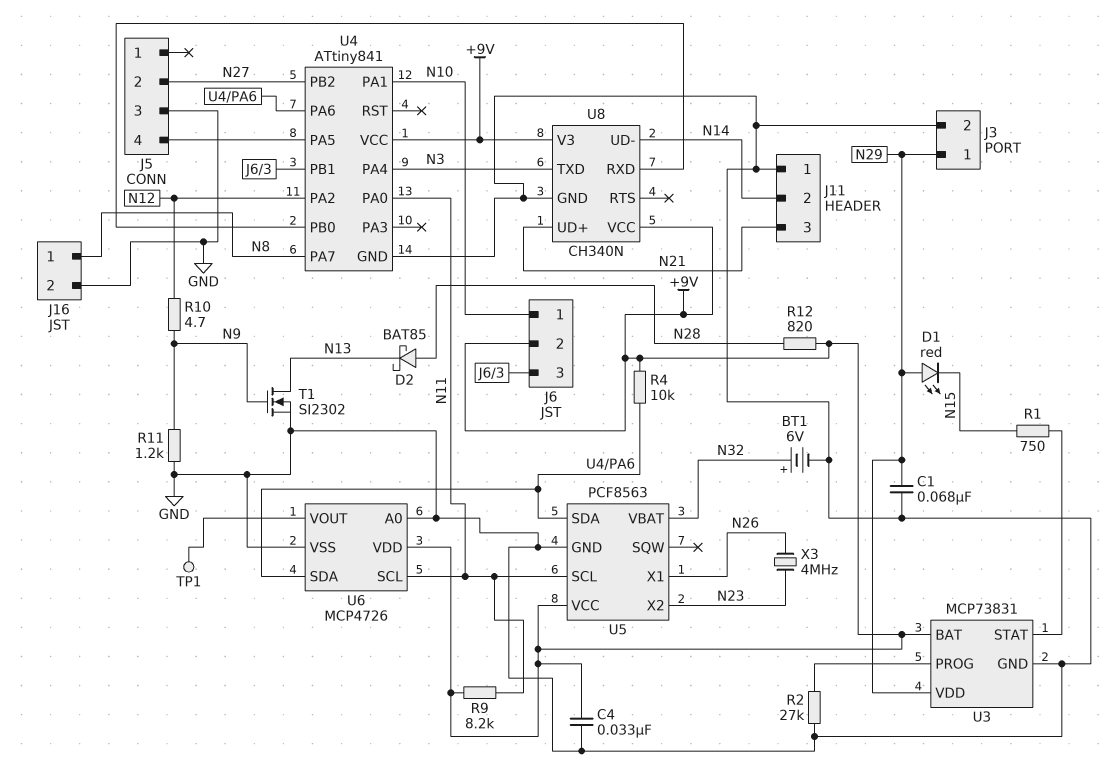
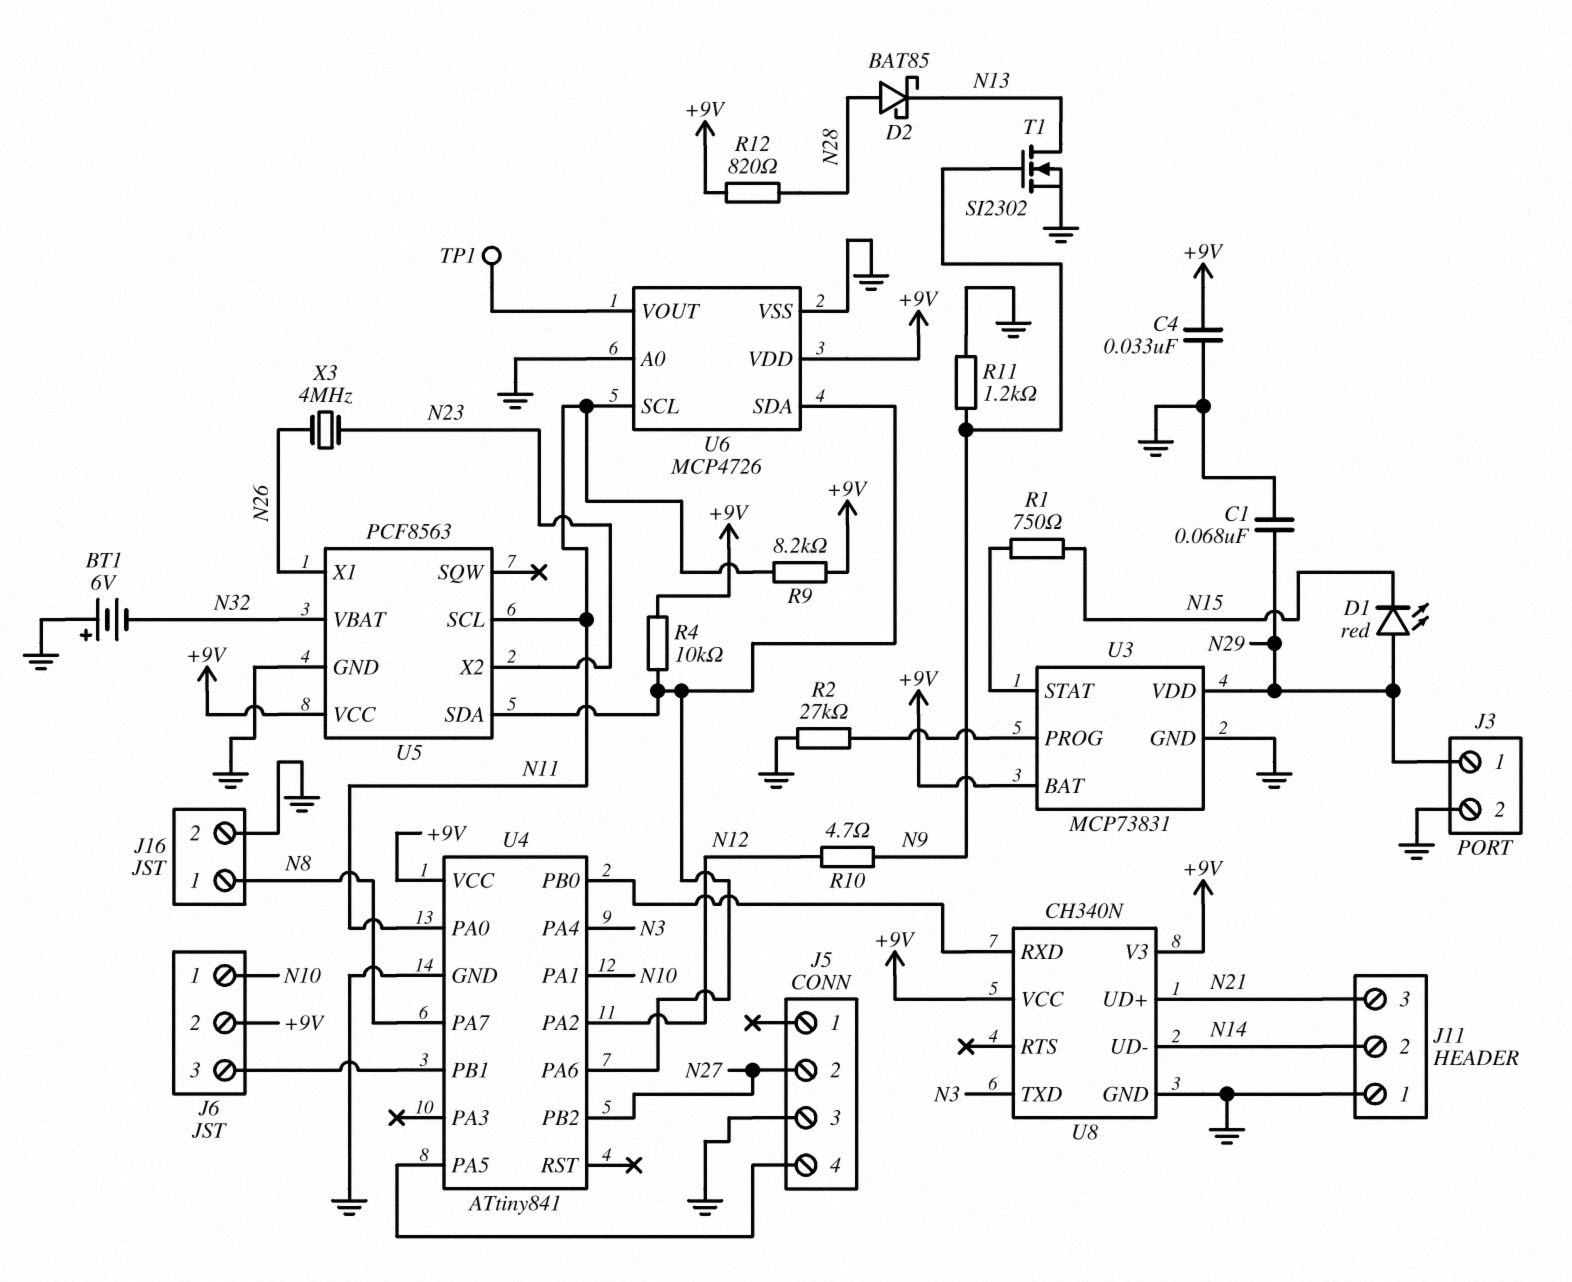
BT1: 6V (plus N32, minus GND) -> 6V (plus GND, minus N32)

